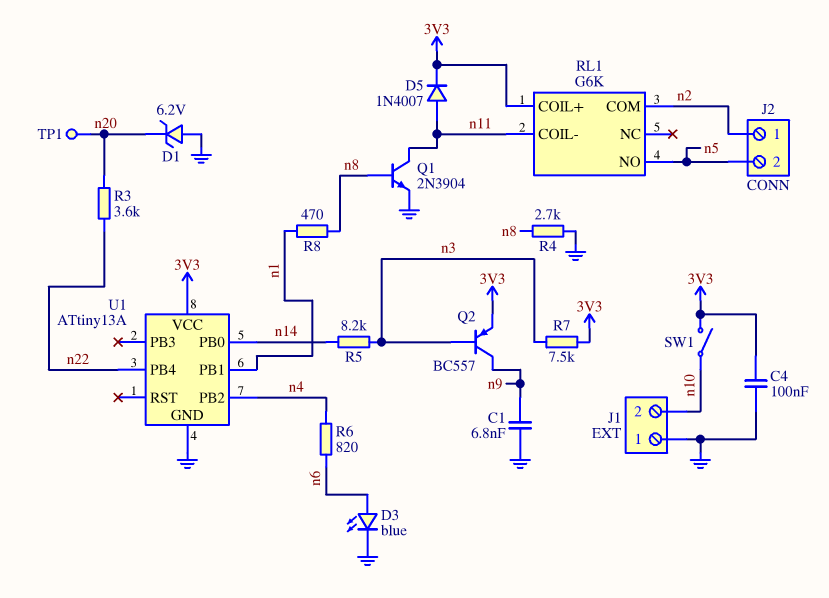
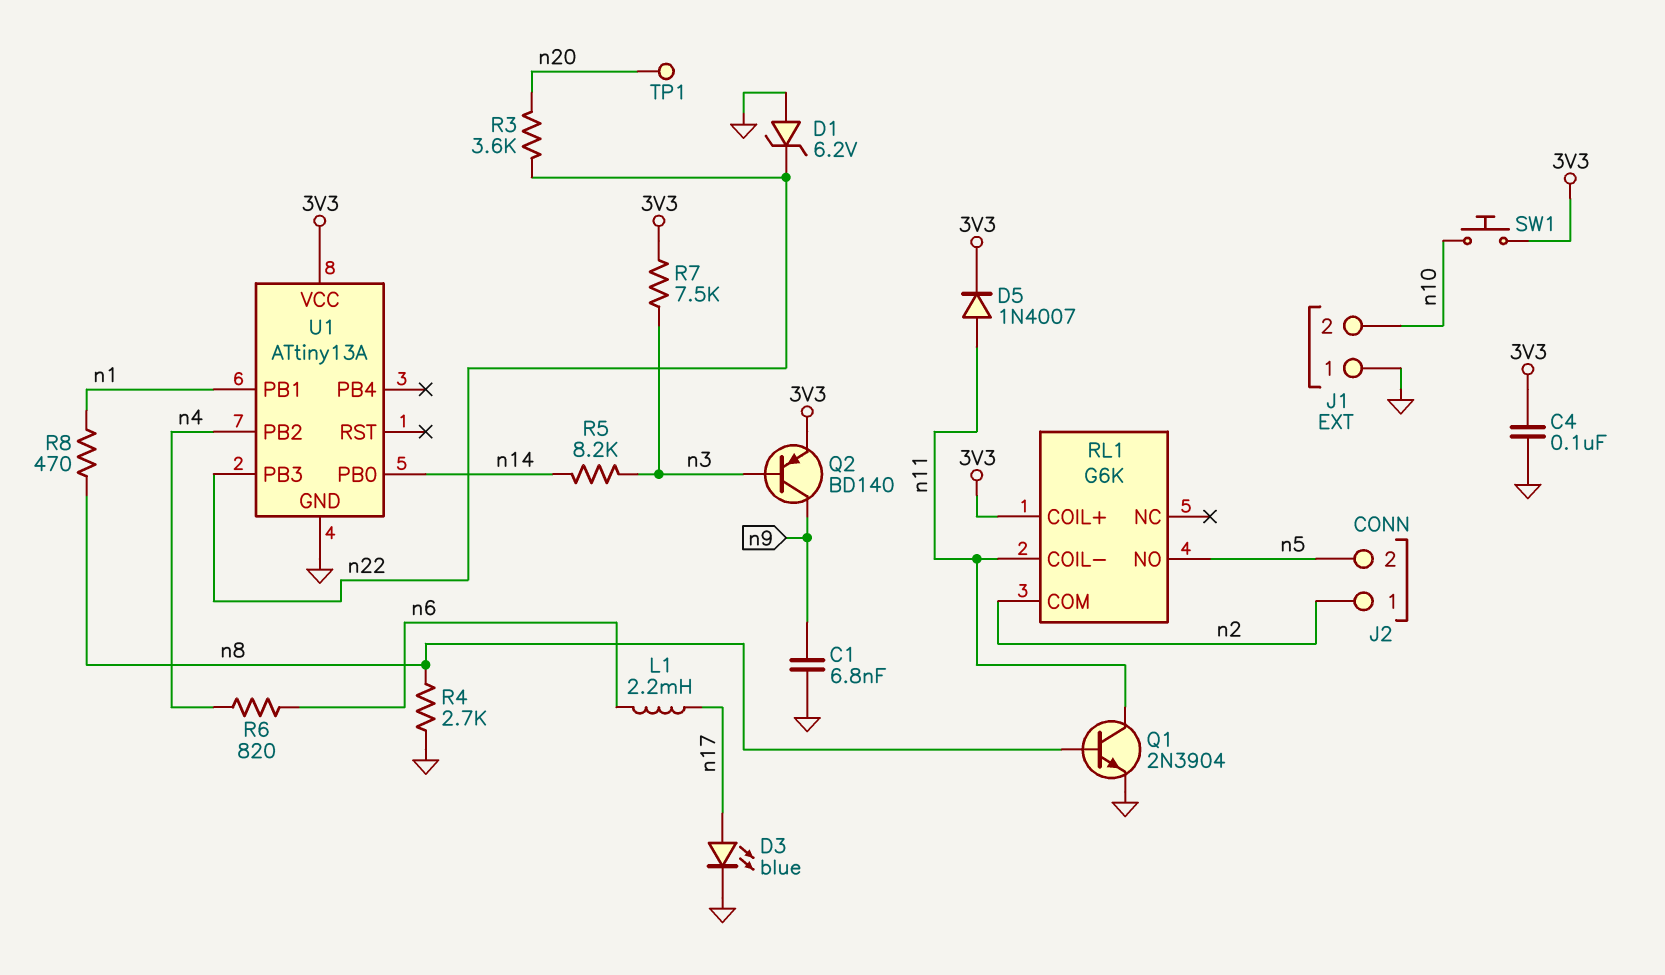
D1: zener 6.2V (A GND, K n20) -> zener 6.2V (A GND, K n22)
D3: LED blue (A n6, K GND) -> LED blue (A n17, K GND)
L1: none -> 2.2mH (n6, n17)
Q2: PNP BC557 (B n3, C n9, E 3V3) -> PNP BD140 (B n3, C n9, E 3V3)
SW1: switch (3V3, n10) -> button (3V3, n10)
U1 pin PB3: none -> n22
U1 pin PB4: n22 -> none

